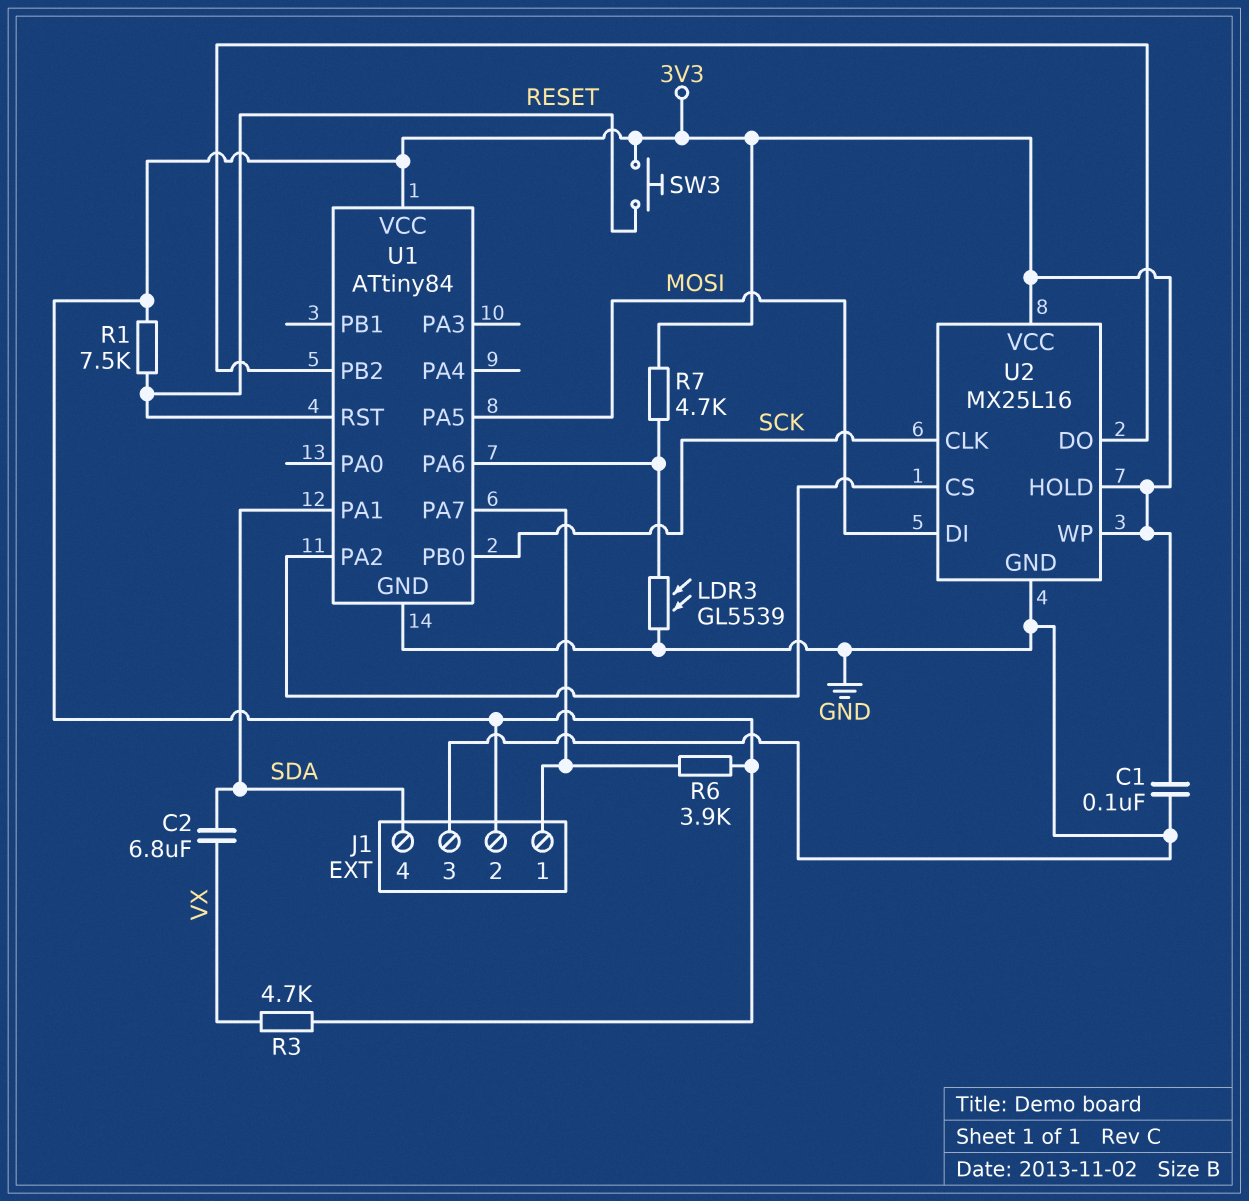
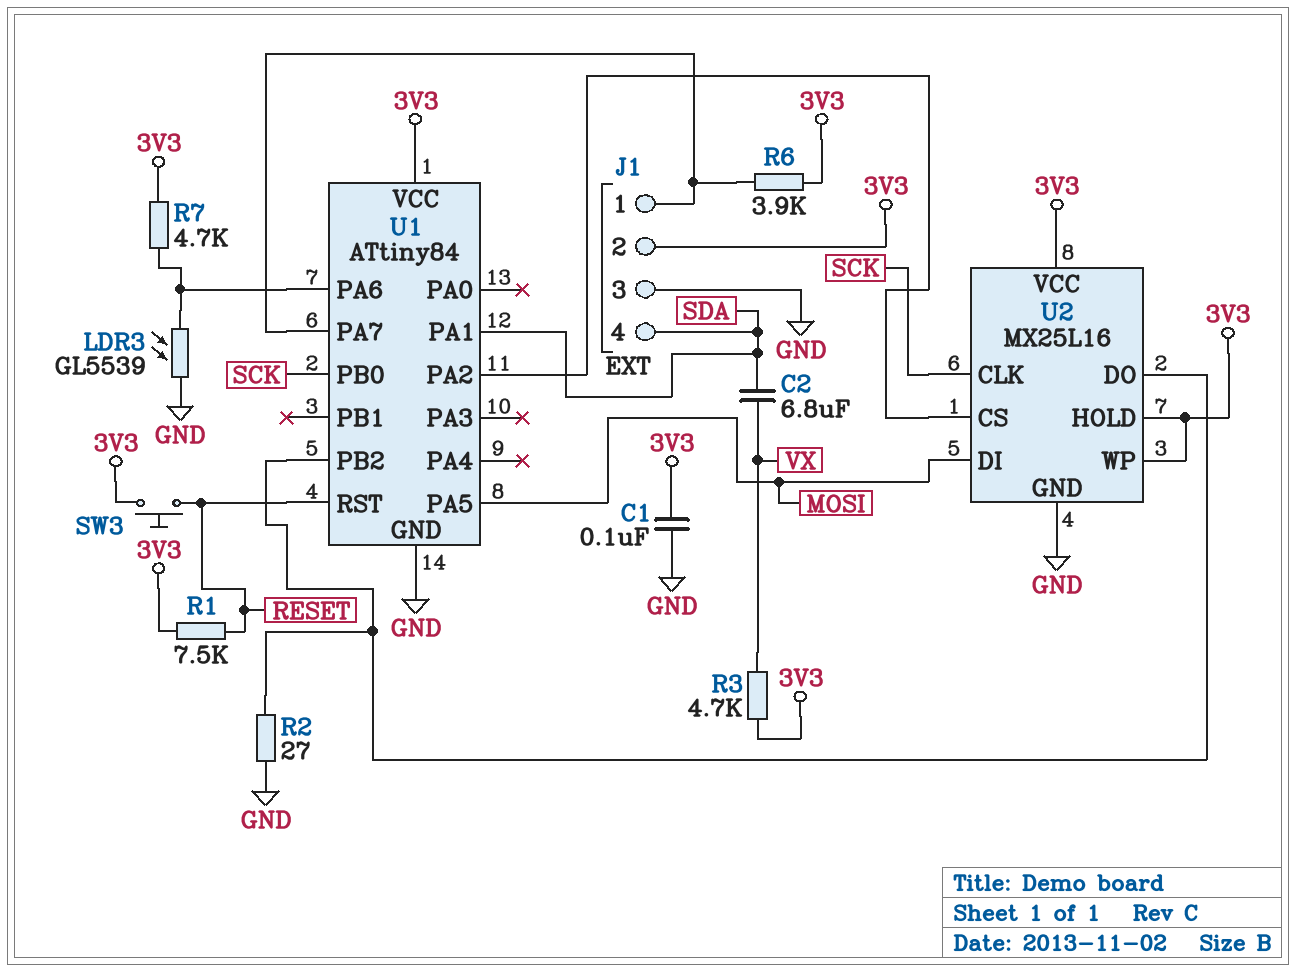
R2: none -> 27 (GND, U1/PB2)

